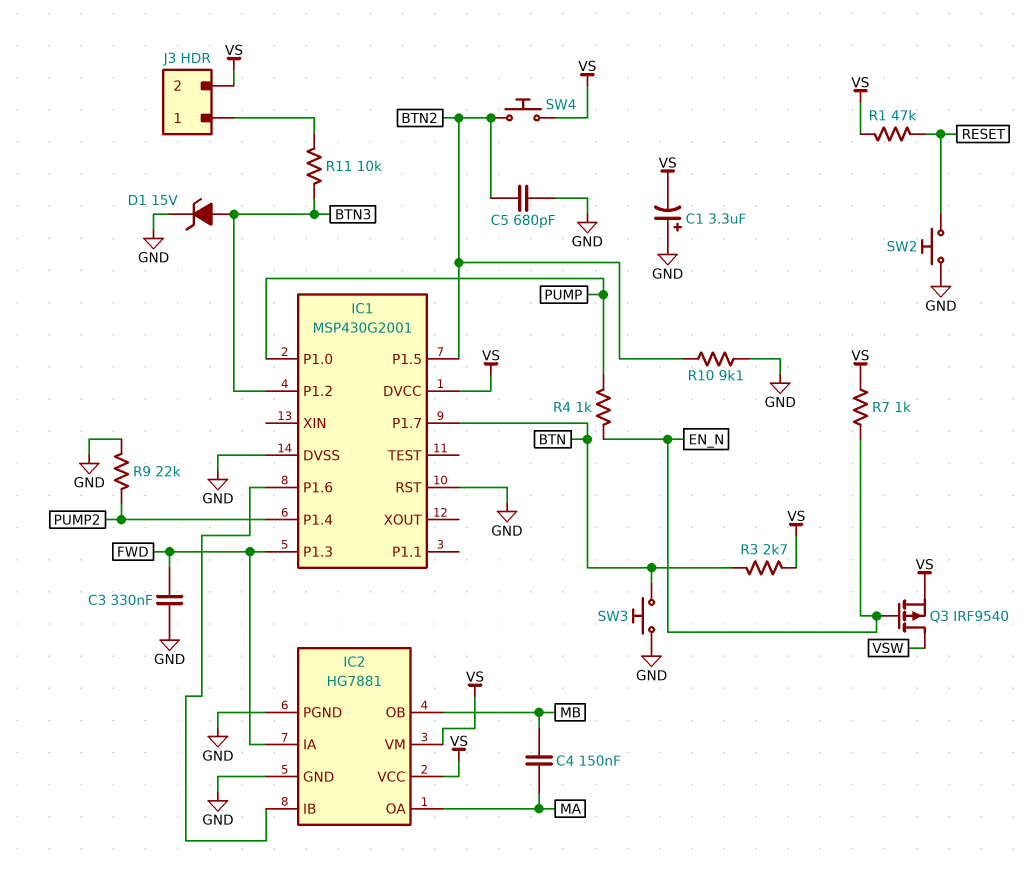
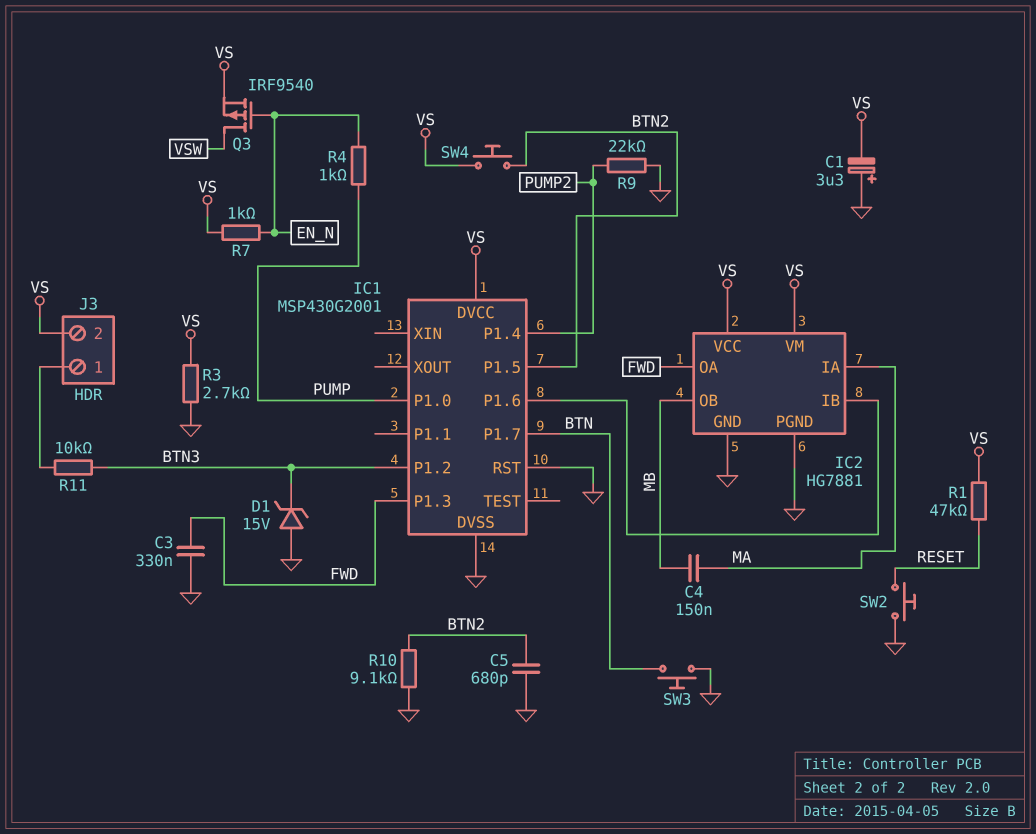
D1: zener 15V (A BTN3, K GND) -> zener 15V (A GND, K BTN3)
IC2 pin IA: FWD -> MA
IC2 pin OA: MA -> FWD
R3: 2.7k (BTN, VS) -> 2.7k (GND, VS)

